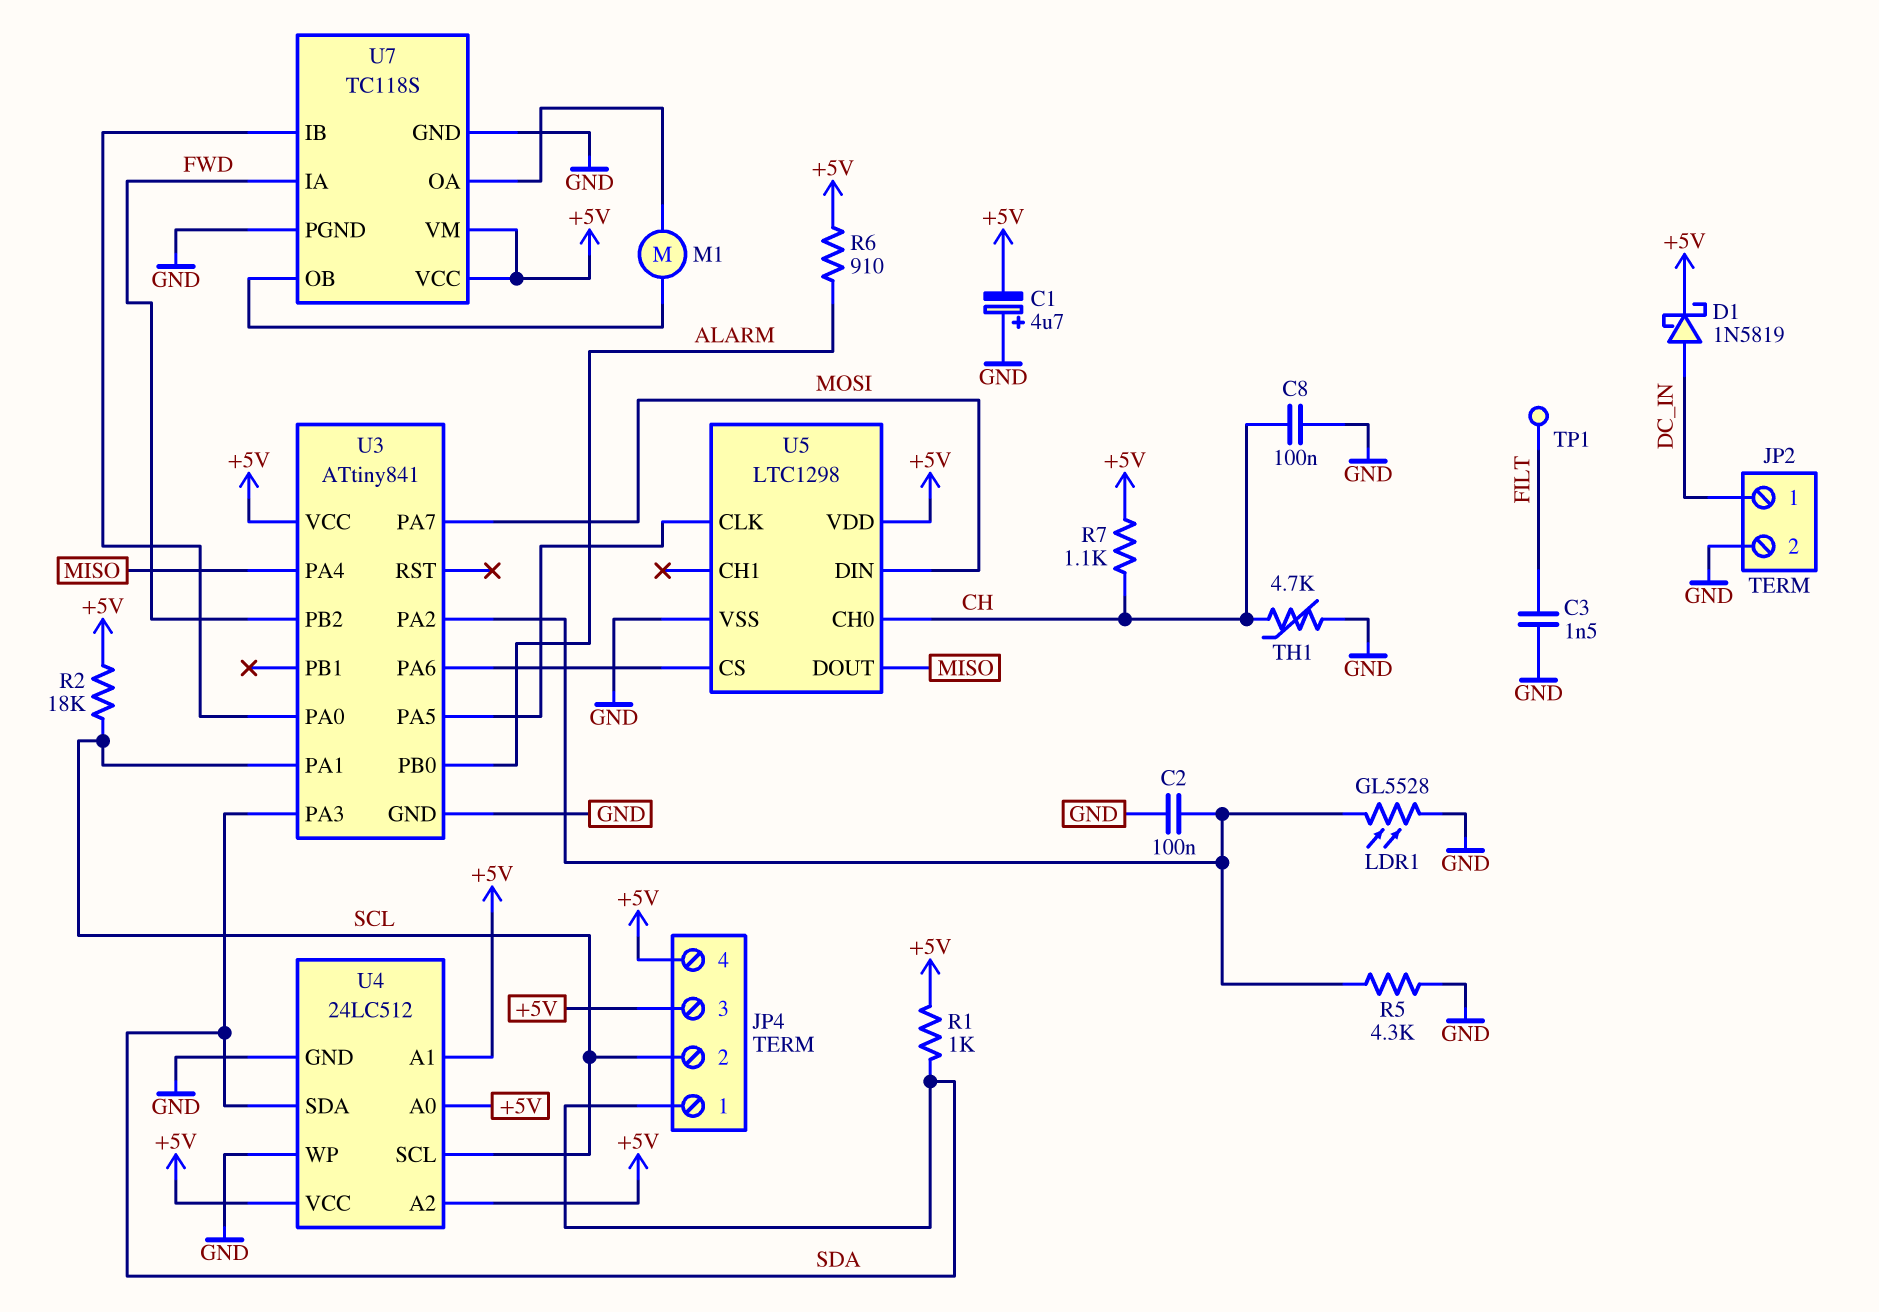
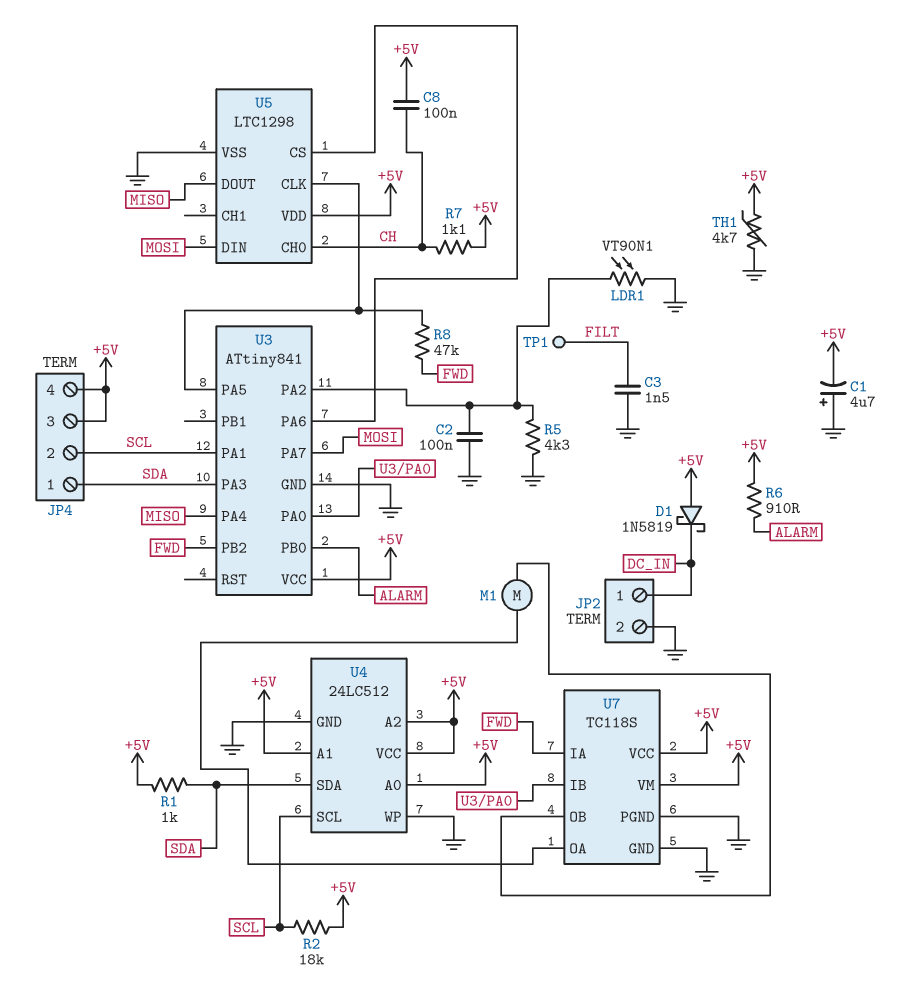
C8: 100nF (CH, GND) -> 100nF (+5V, CH)
D1: schottky 1N5819 (A DC_IN, K +5V) -> schottky 1N5819 (A +5V, K DC_IN)
LDR1: GL5528 (GND, U3/PA2) -> VT90N1 (GND, U3/PA2)
R8: none -> 47k (FWD, U3/PA5)
TH1: 4.7k (CH, GND) -> 4.7k (+5V, GND)

